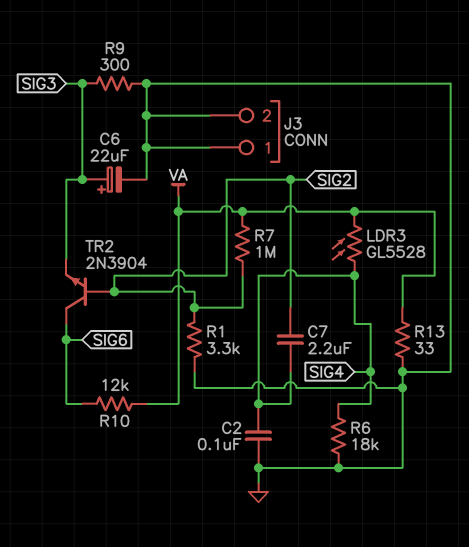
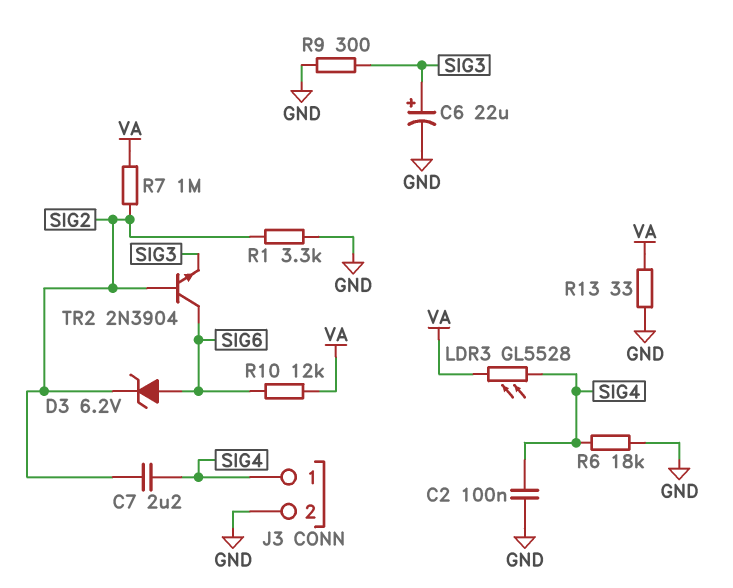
D3: none -> zener 6.2V (A SIG6, K SIG2)
J3 pin 1: GND -> SIG4

